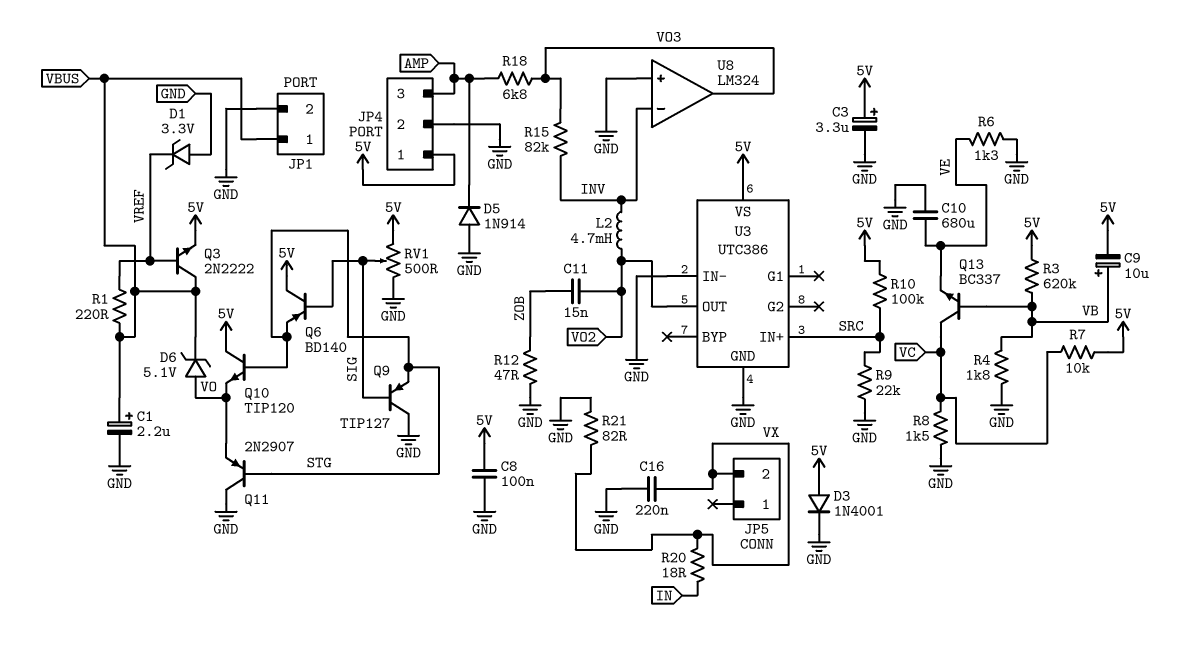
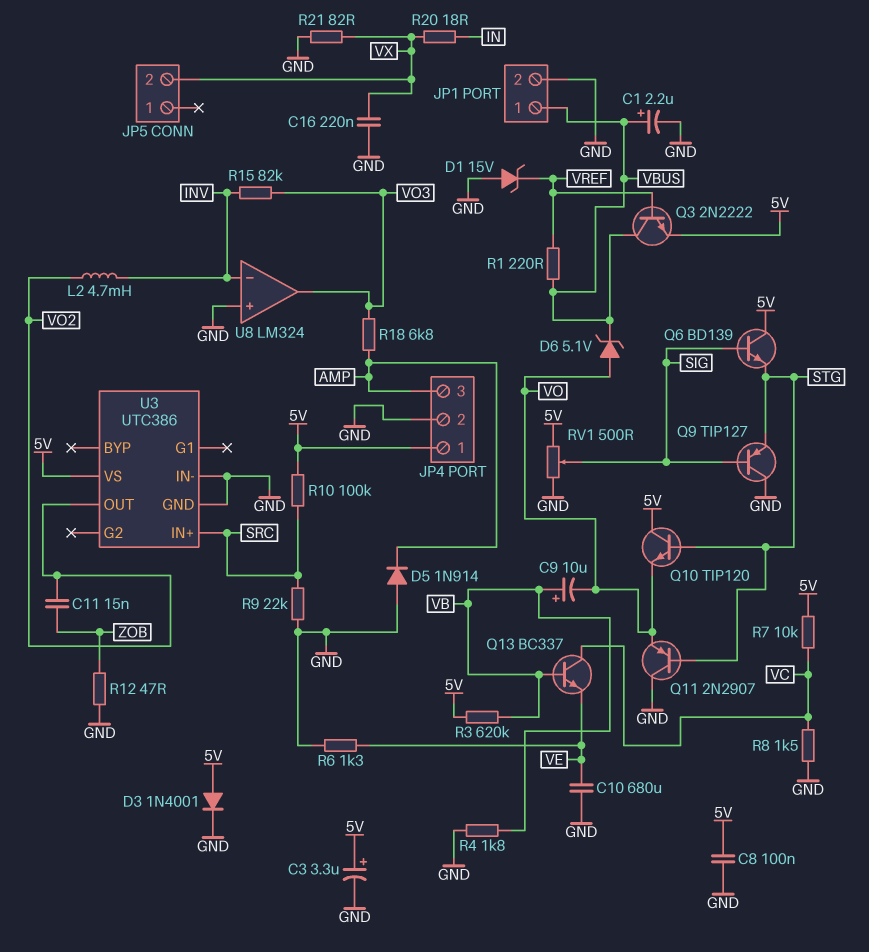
C9: 10uF (plus VB, minus 5V) -> 10uF (plus VB, minus VO)
D1: zener 3.3V (A GND, K VREF) -> zener 15V (A GND, K VREF)
Q6: PNP BD140 (B SIG, C 5V, E STG) -> NPN BD139 (B SIG, C 5V, E STG)

